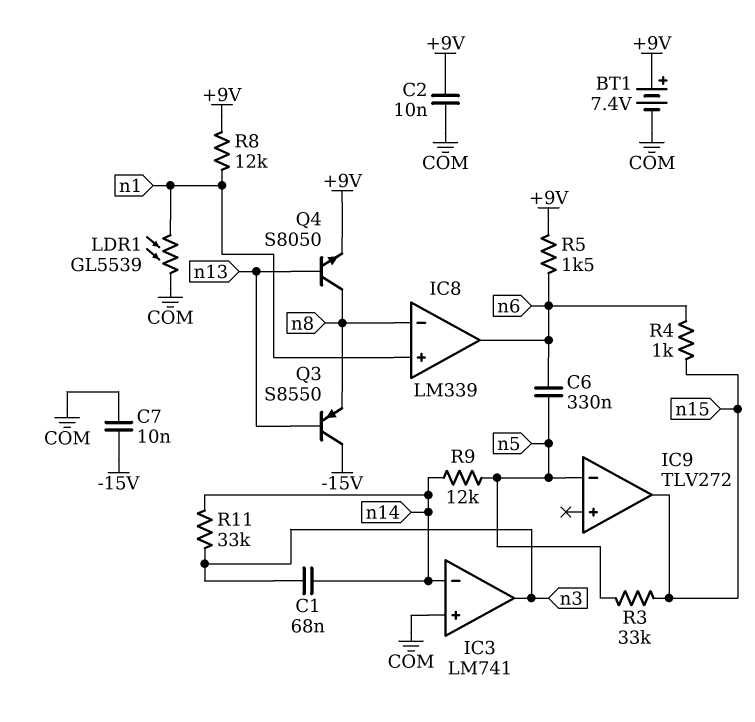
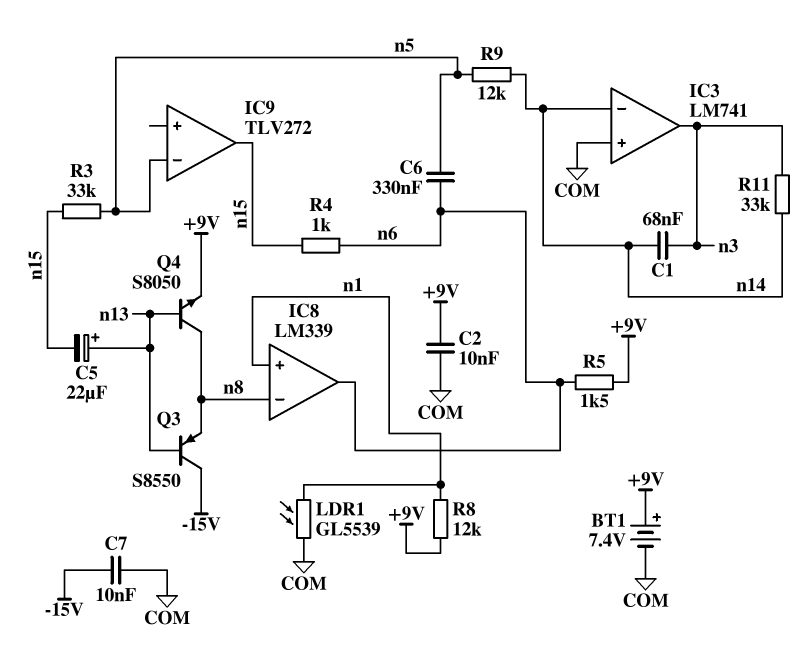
C5: none -> 22uF (plus n13, minus n15)

